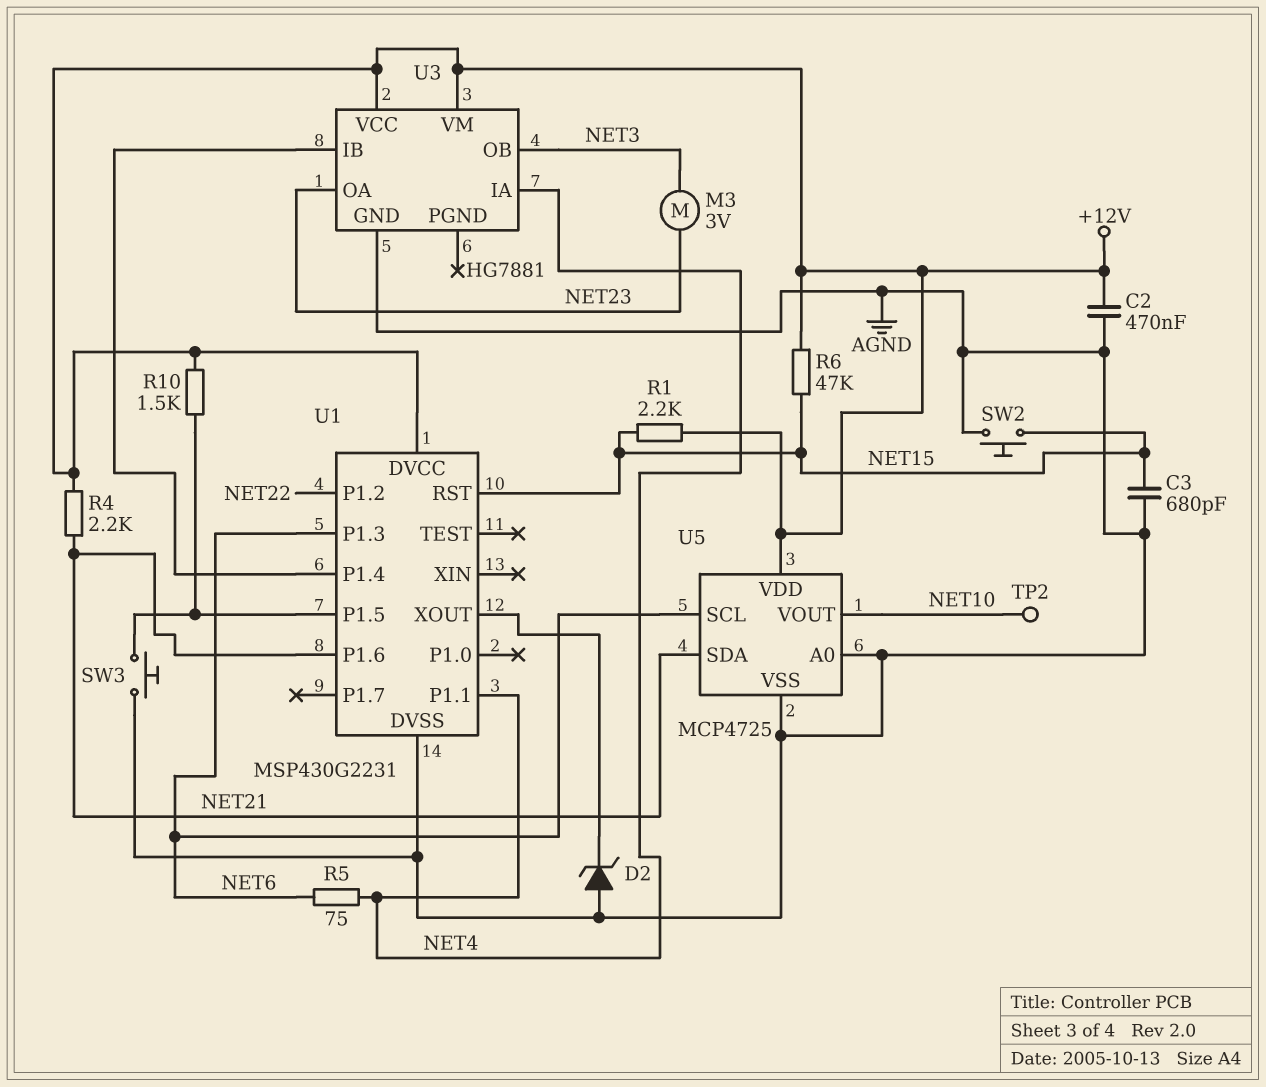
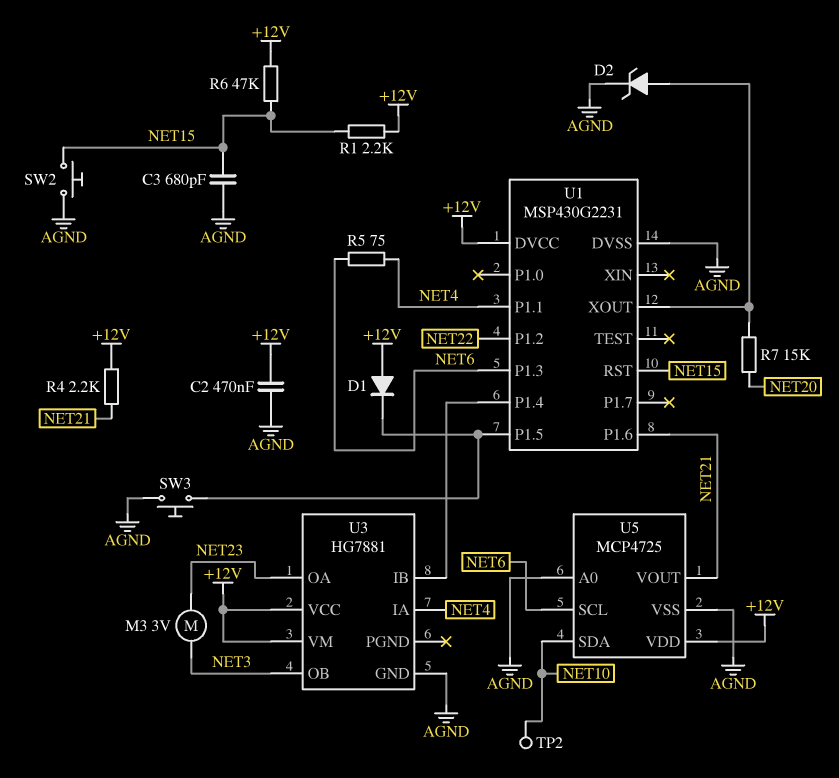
D1: none -> diode (A +12V, K U1/P1.5)
D2: zener (A AGND, K U1/XOUT) -> zener (A U1/XOUT, K AGND)
R7: none -> 15k (NET20, U1/XOUT)
R10: 1.5k (+12V, U1/P1.5) -> none
U5 pin SDA: NET21 -> NET10
U5 pin VOUT: NET10 -> NET21

